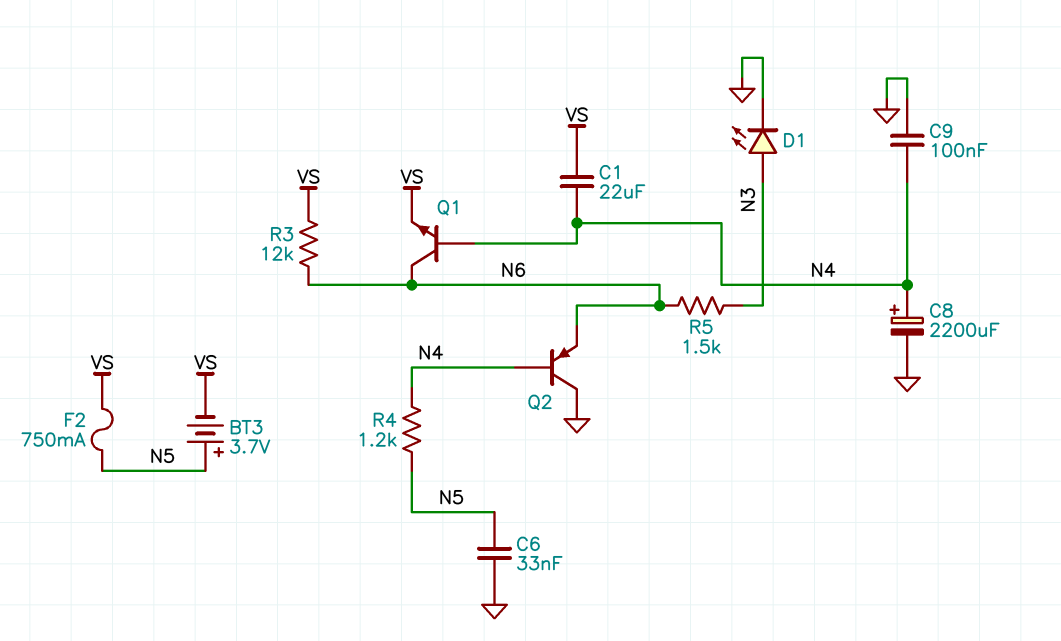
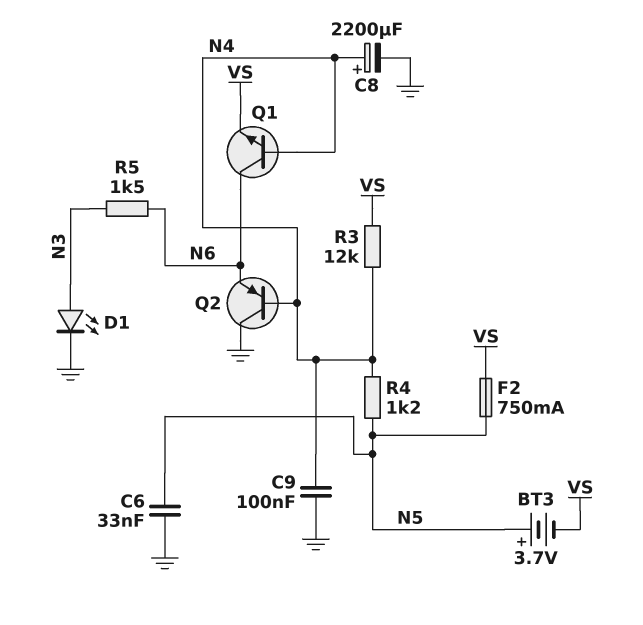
C1: 22uF (N4, VS) -> none
R3: 12k (N6, VS) -> 12k (N4, VS)

